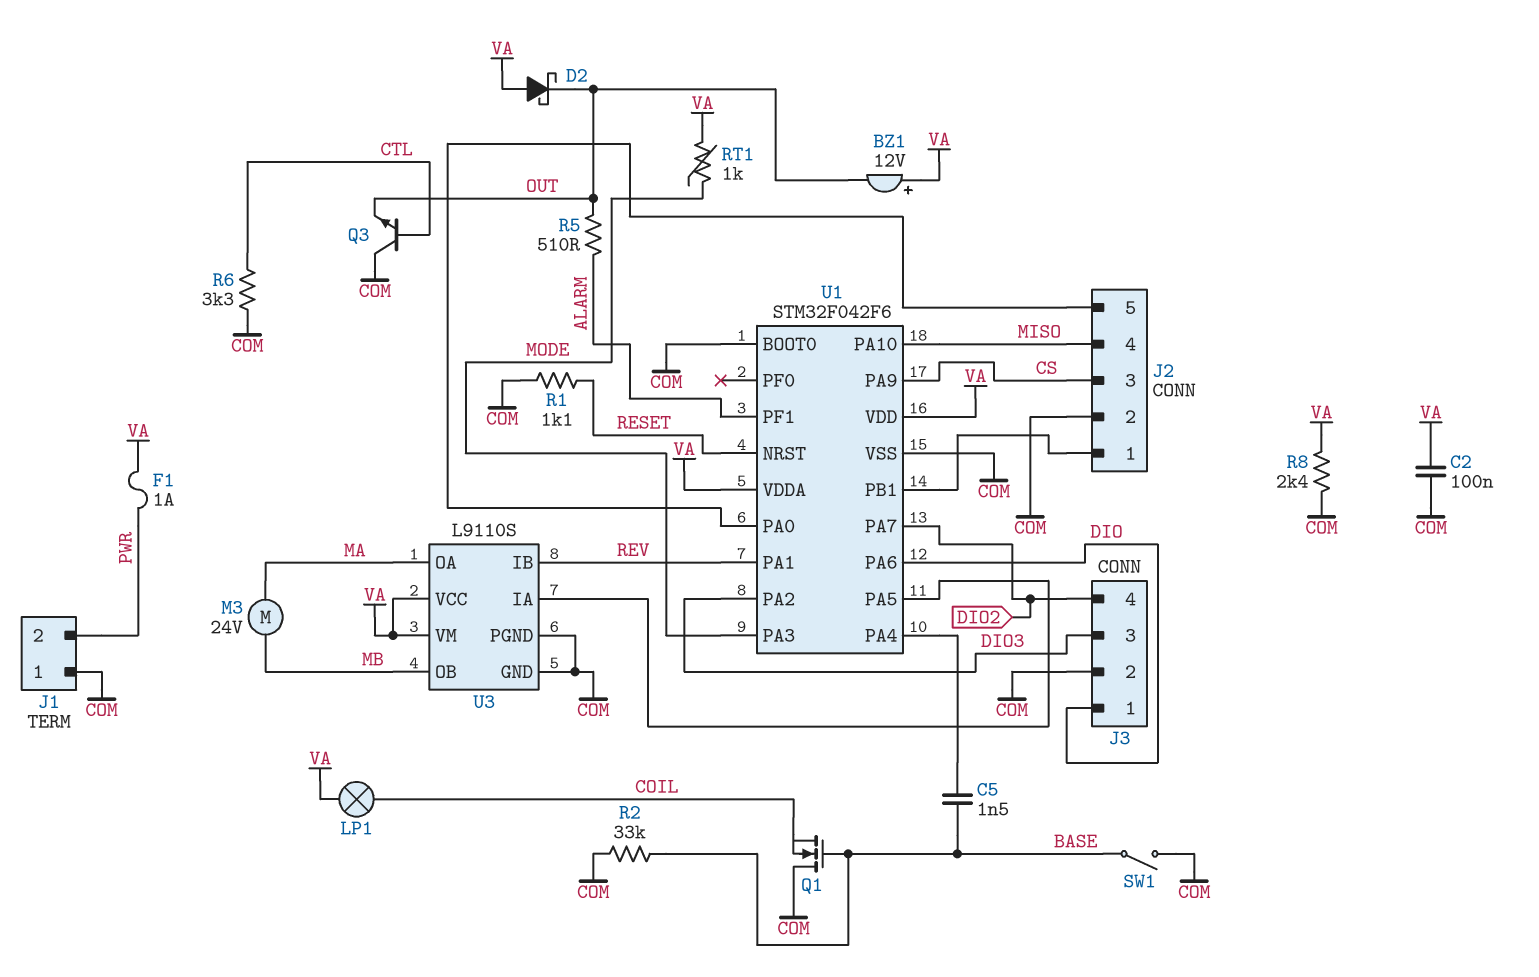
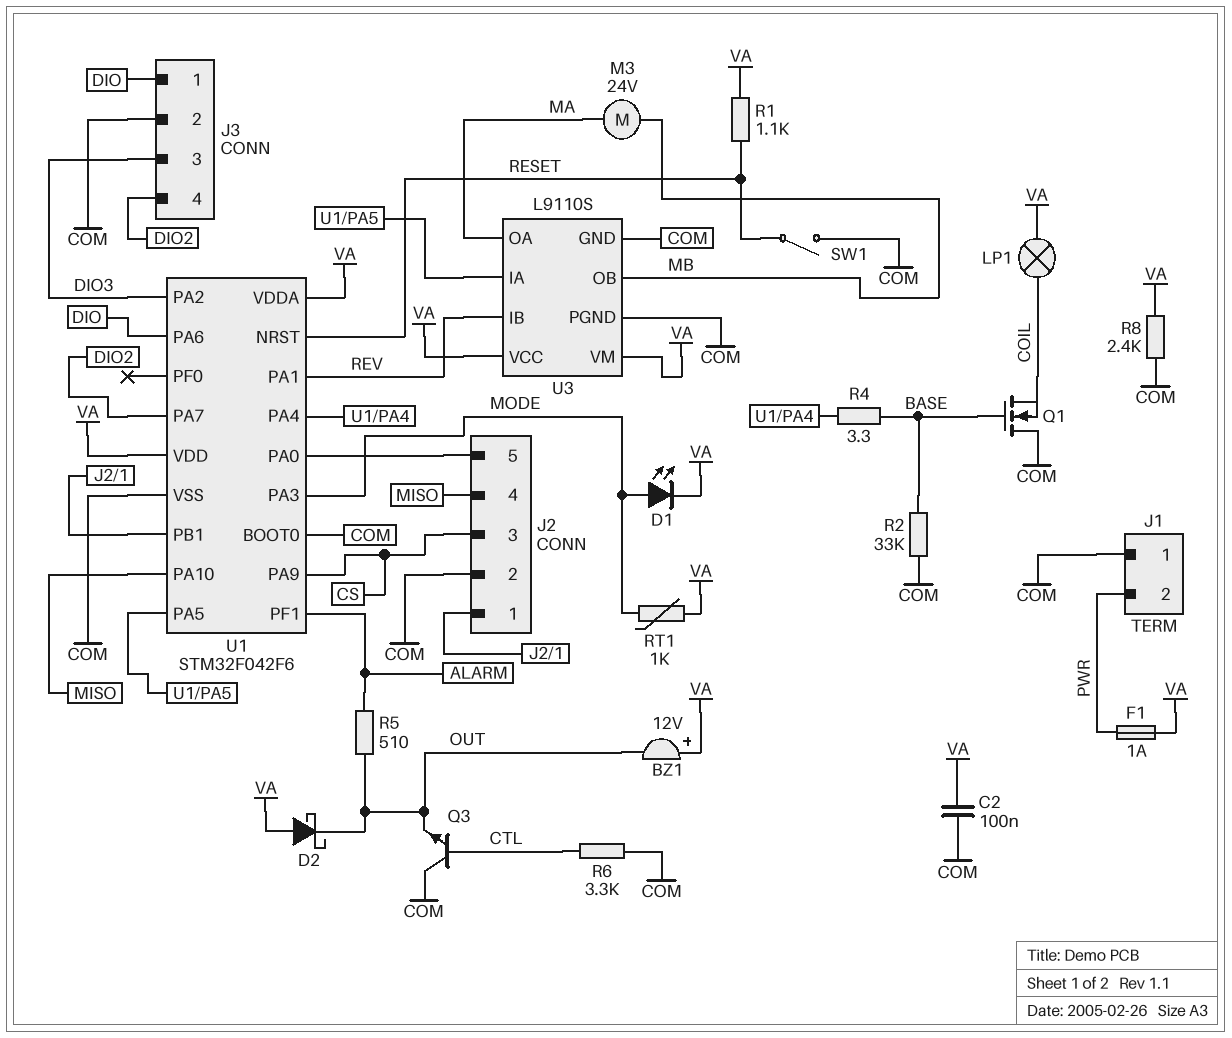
C5: 1.5nF (BASE, U1/PA4) -> none
D1: none -> LED (A MODE, K VA)
R1: 1.1k (COM, RESET) -> 1.1k (RESET, VA)
R4: none -> 3.3 (BASE, U1/PA4)
SW1: switch (BASE, COM) -> switch (COM, RESET)

